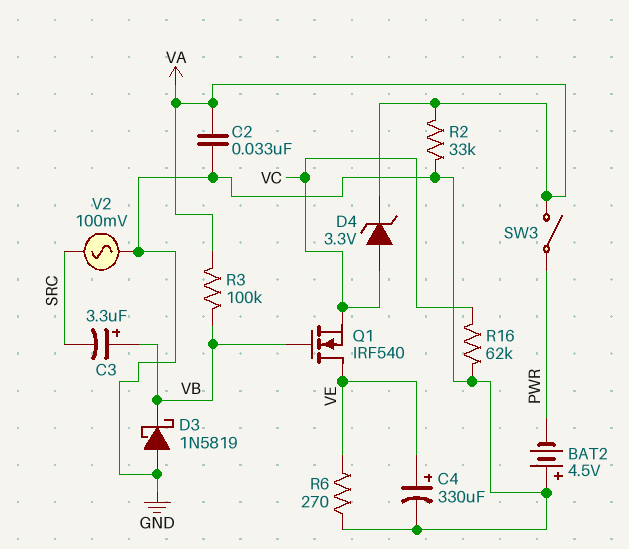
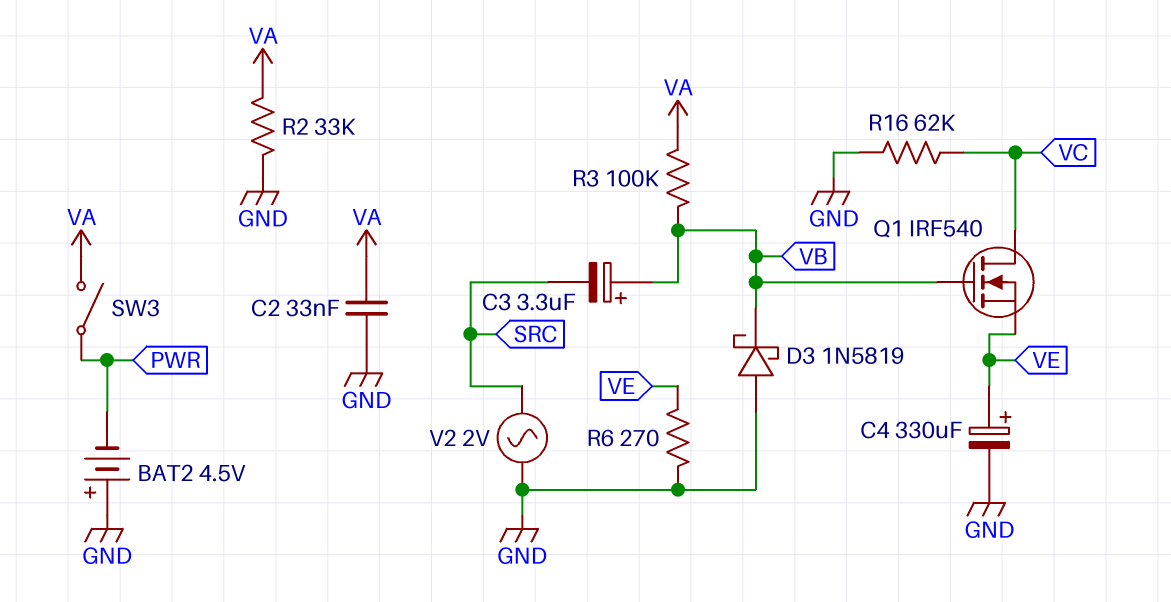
D4: zener 3.3V (A VC, K VA) -> none
Q1: NMOS IRF540 (G VB, D VE, S VC) -> NMOS IRF540 (G VB, D VC, S VE)
V2: AC 100mV (GND, SRC) -> AC 2V (GND, SRC)

